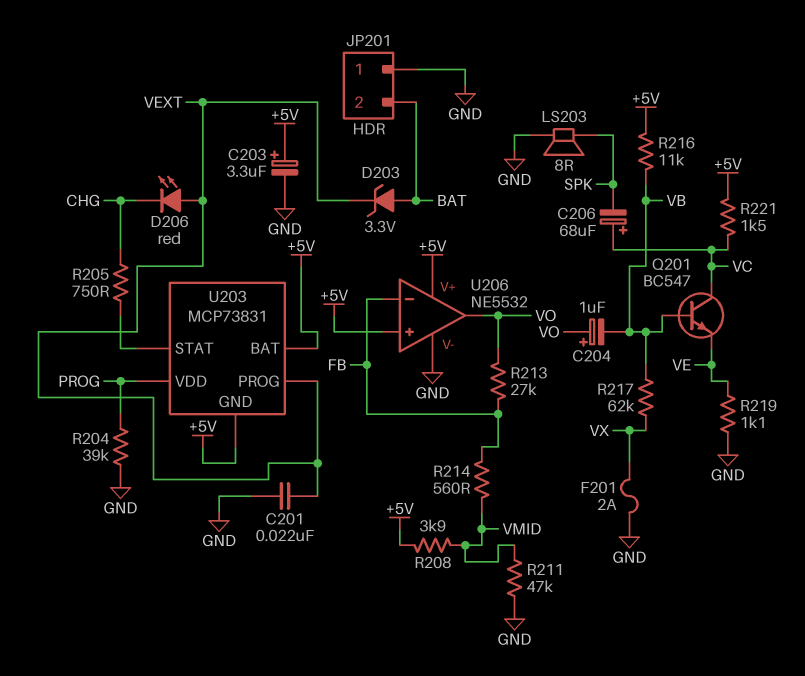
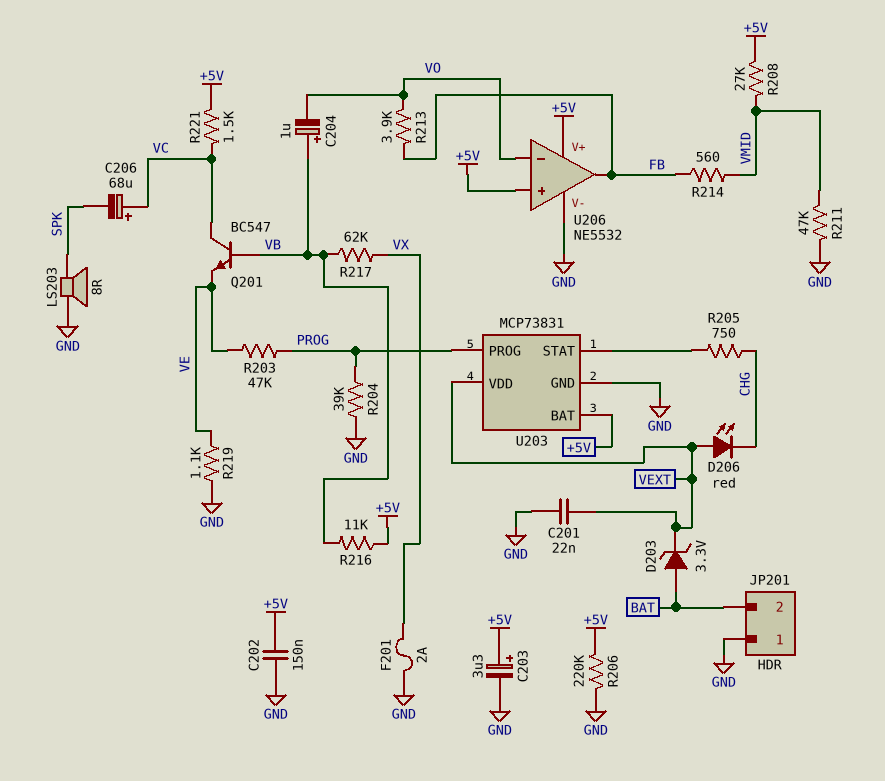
C202: none -> 150nF (+5V, GND)
C204: 1uF (plus VO, minus VB) -> 1uF (plus VB, minus VO)
R203: none -> 47k (PROG, VE)
R206: none -> 220k (+5V, GND)
R208: 3.9k (+5V, VMID) -> 27k (+5V, VMID)
R213: 27k (FB, VO) -> 3.9k (FB, VO)
U203 pin GND: +5V -> GND
U203 pin PROG: VEXT -> PROG
U203 pin VDD: PROG -> VEXT
U206 pin in-: FB -> VO
U206 pin out: VO -> FB

